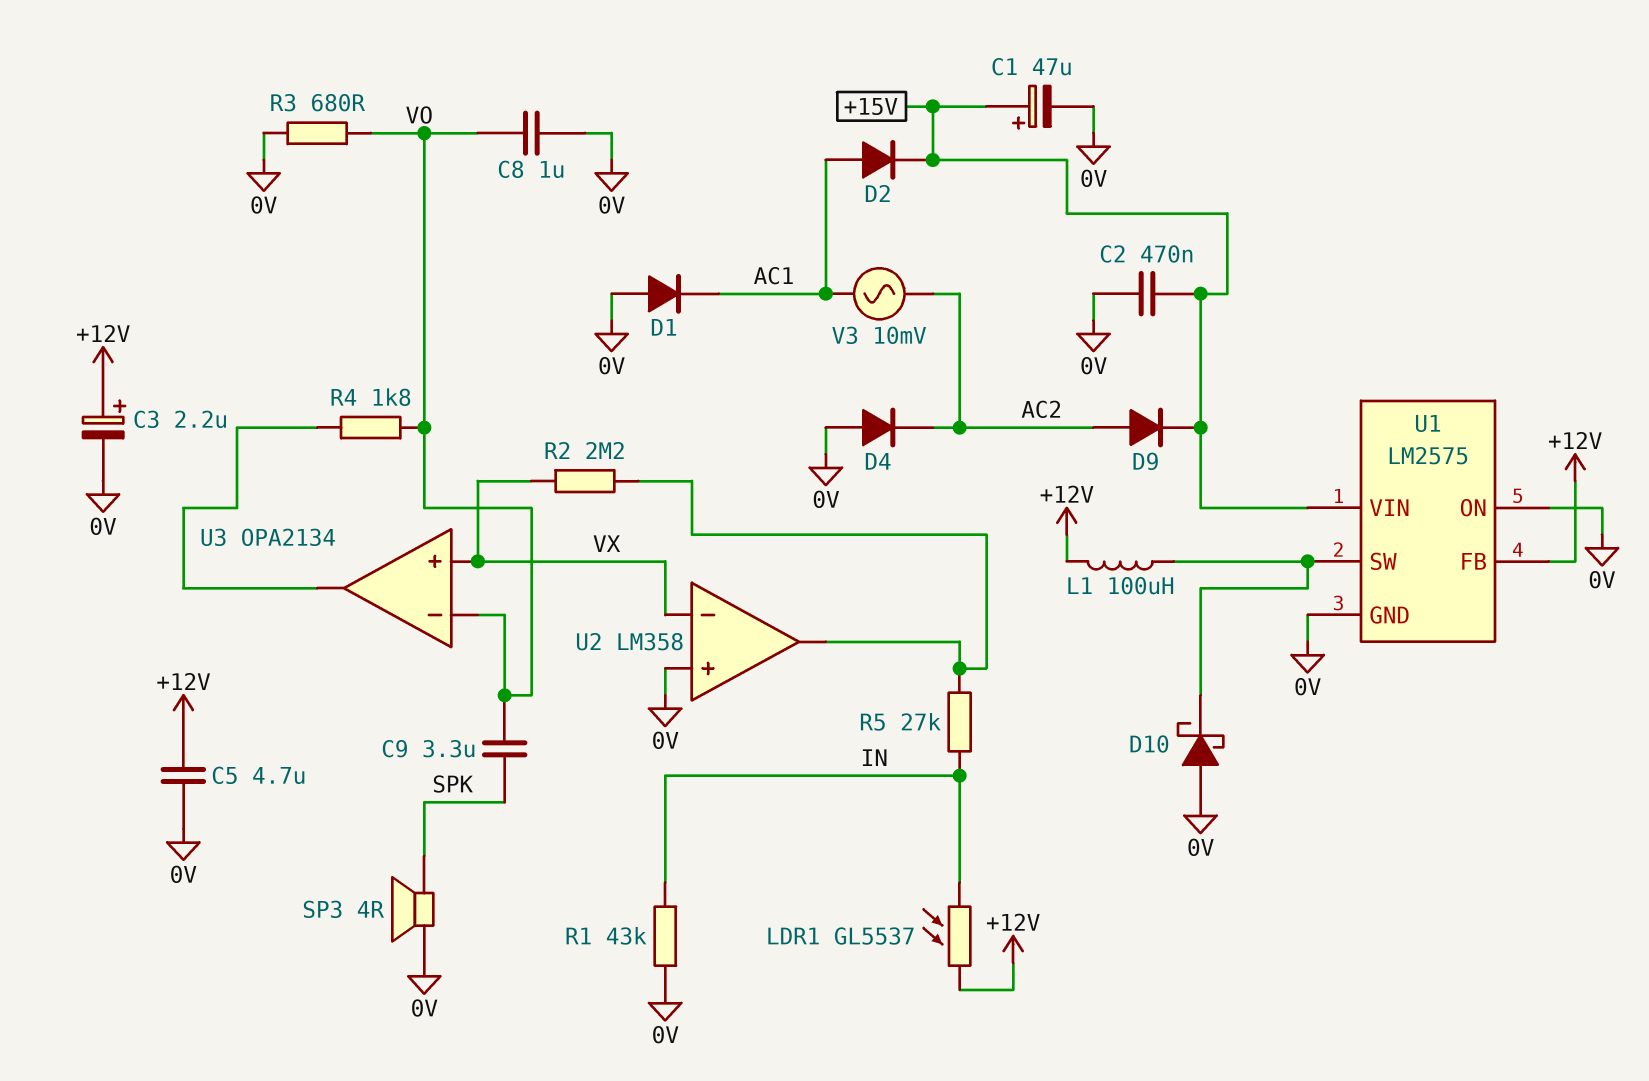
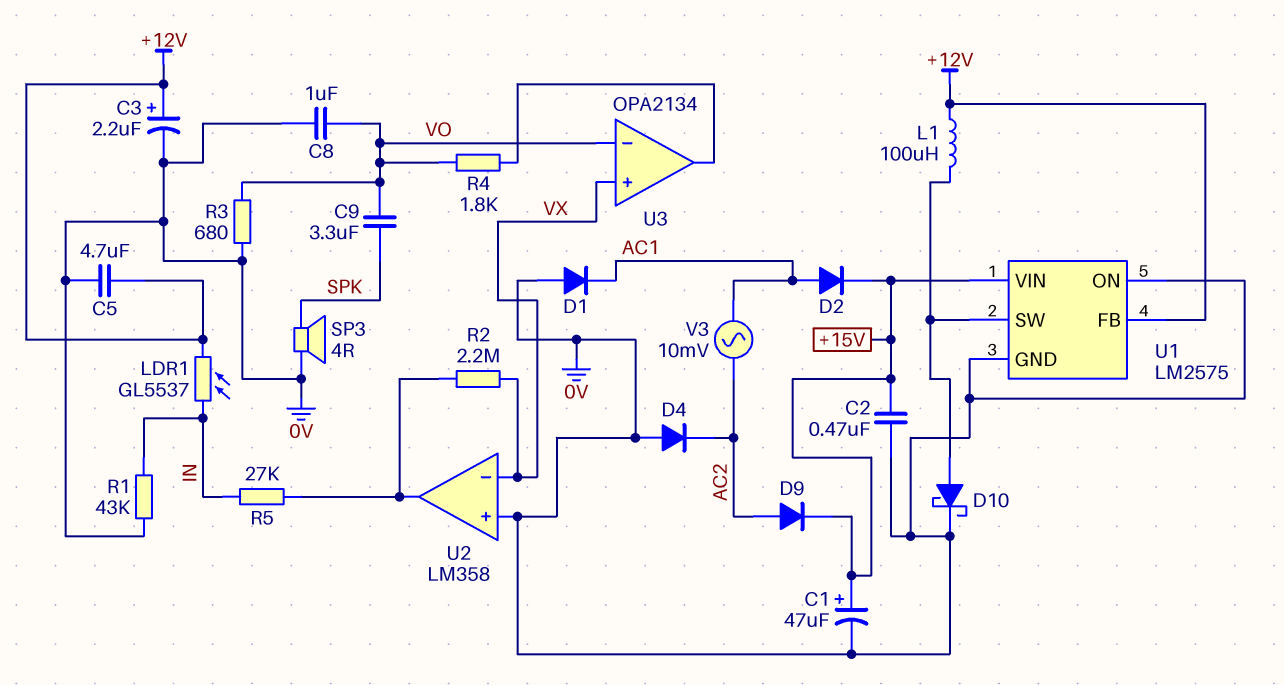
D10: schottky (A 0V, K U1/SW) -> schottky (A U1/SW, K 0V)

